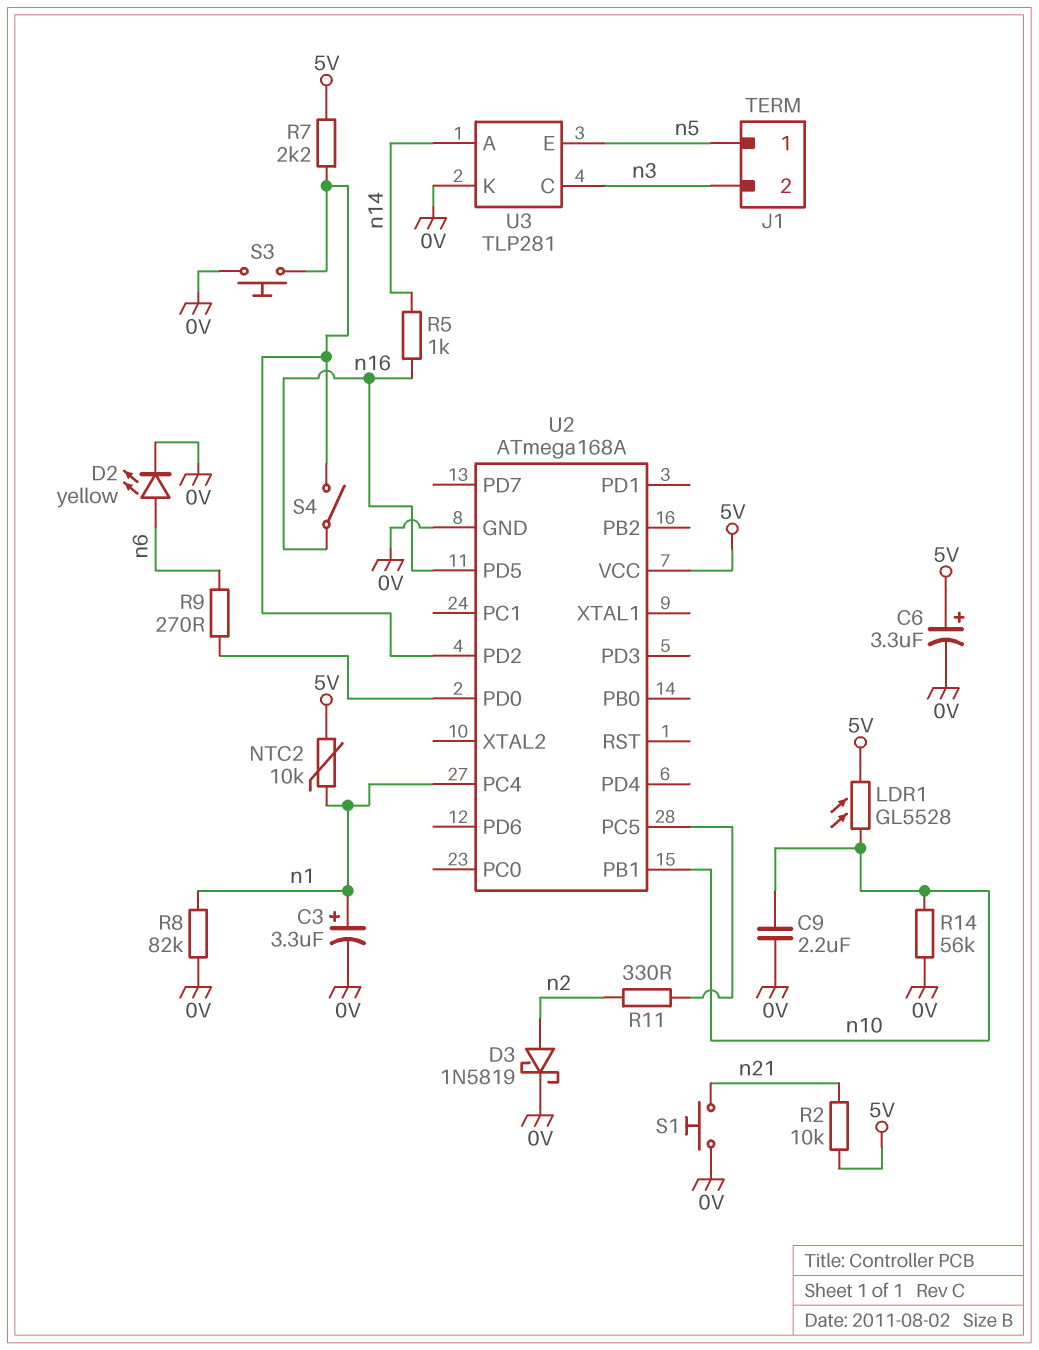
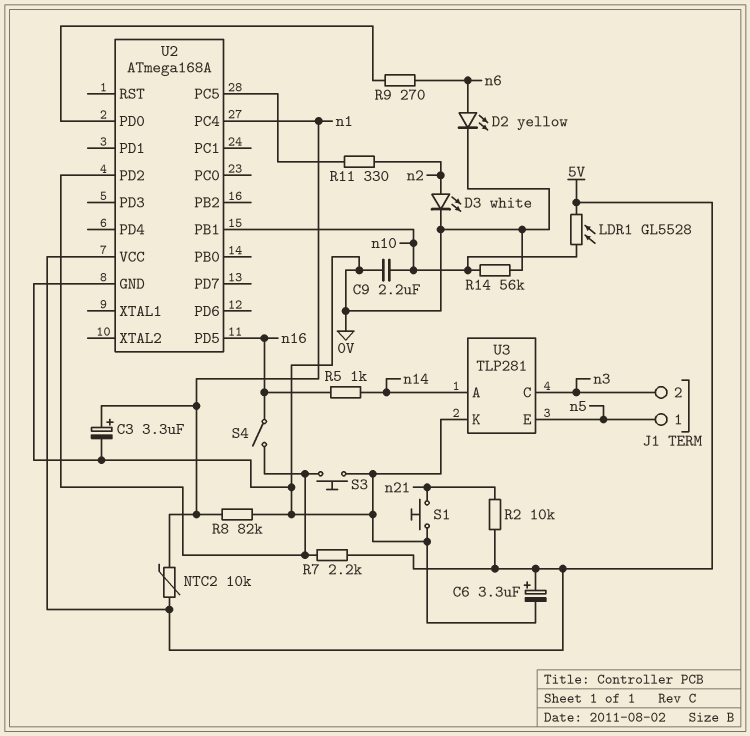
D3: schottky 1N5819 (A n2, K 0V) -> LED white (A n2, K 0V)

